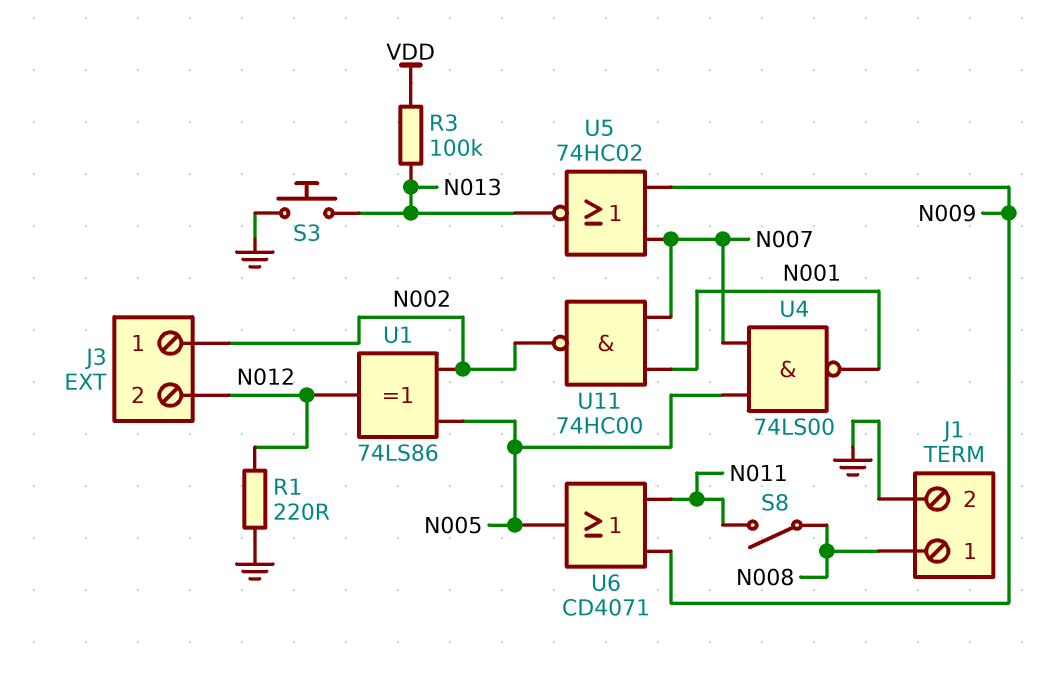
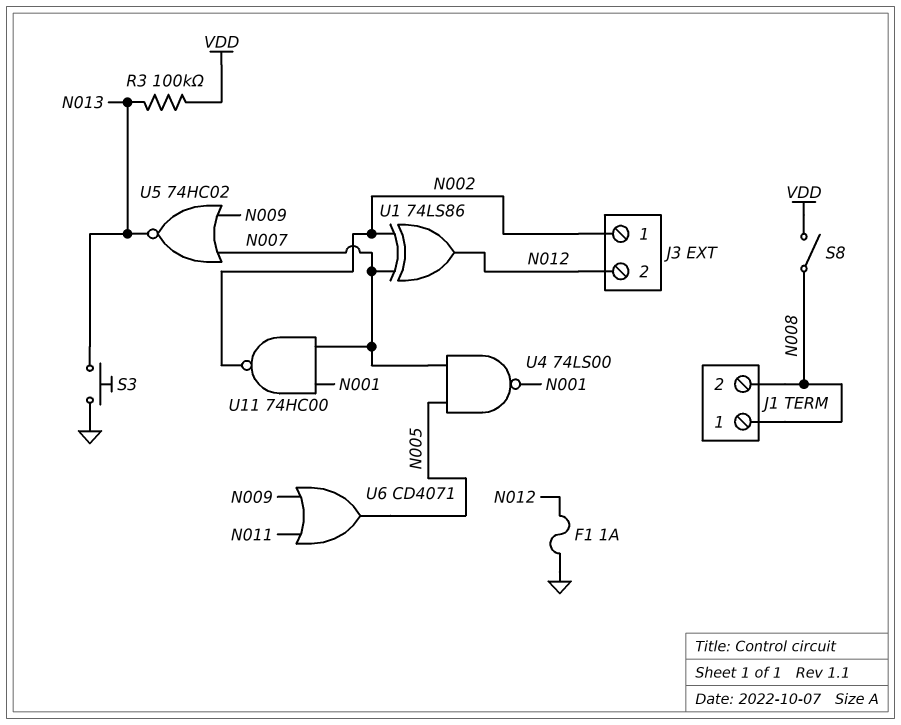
F1: none -> 1A (GND, N012)
J1 pin 2: GND -> N008
R1: 220 (GND, N012) -> none
S8: switch (N008, N011) -> switch (N008, VDD)
U1: XOR 74LS86 (in N002, in N005, out N012) -> XOR 74LS86 (in N002, in N007, out N012)

